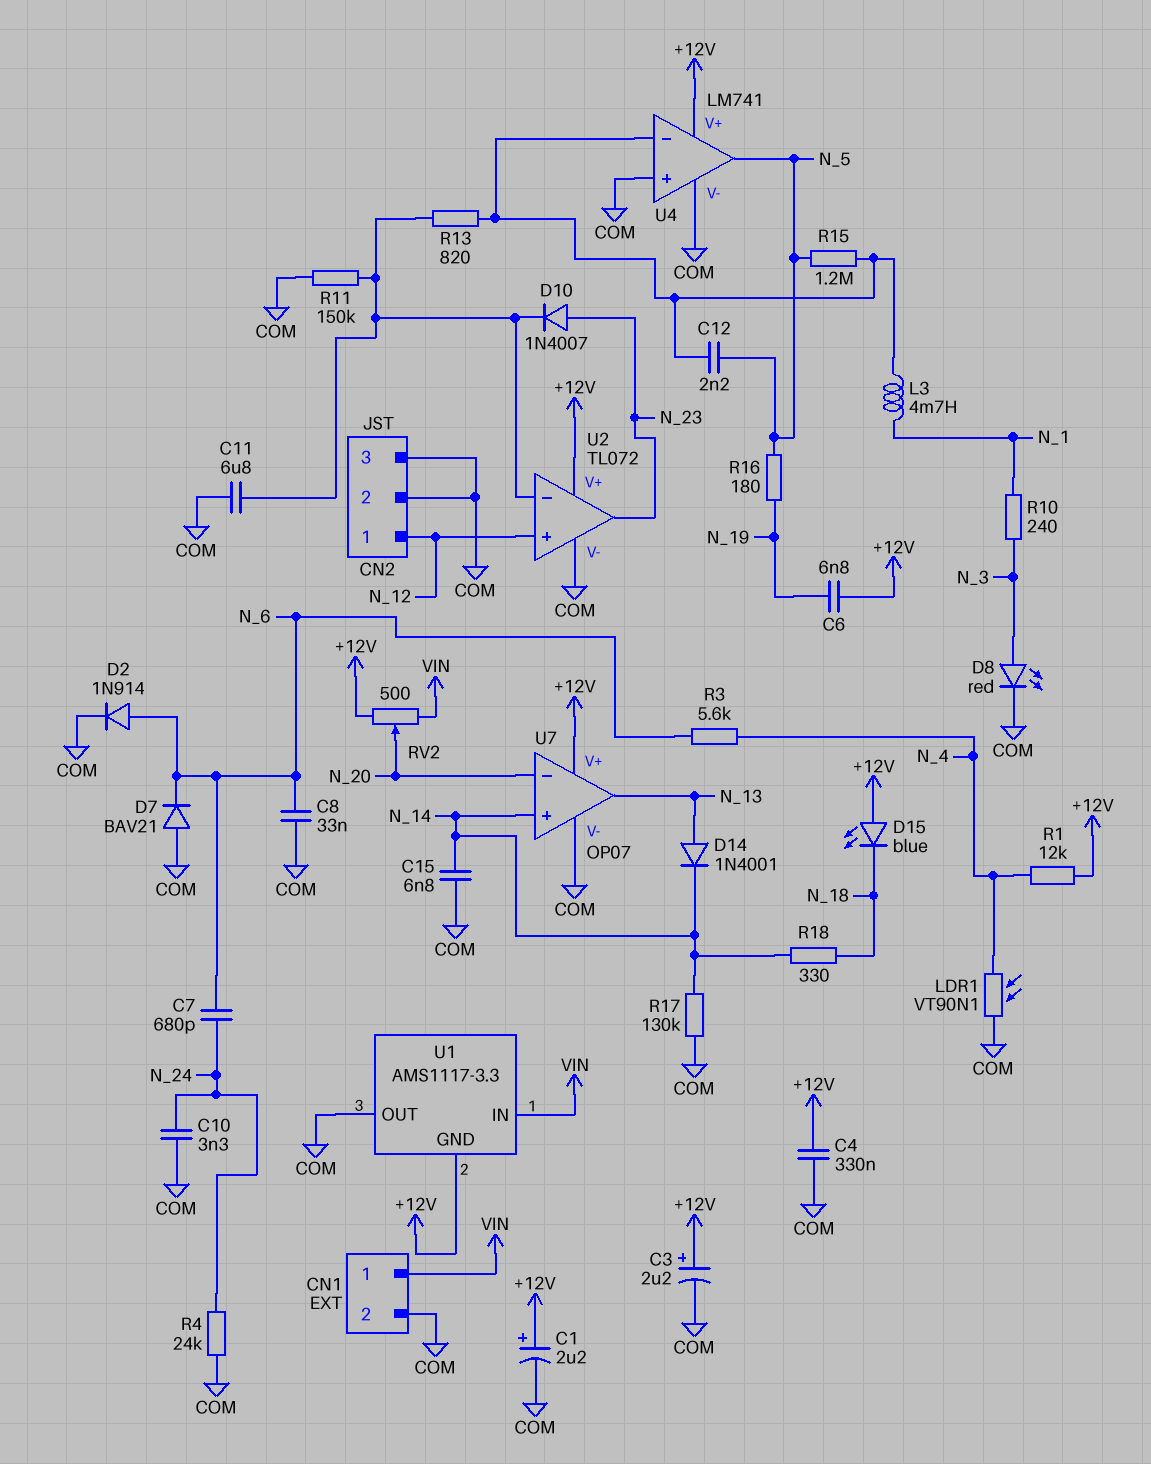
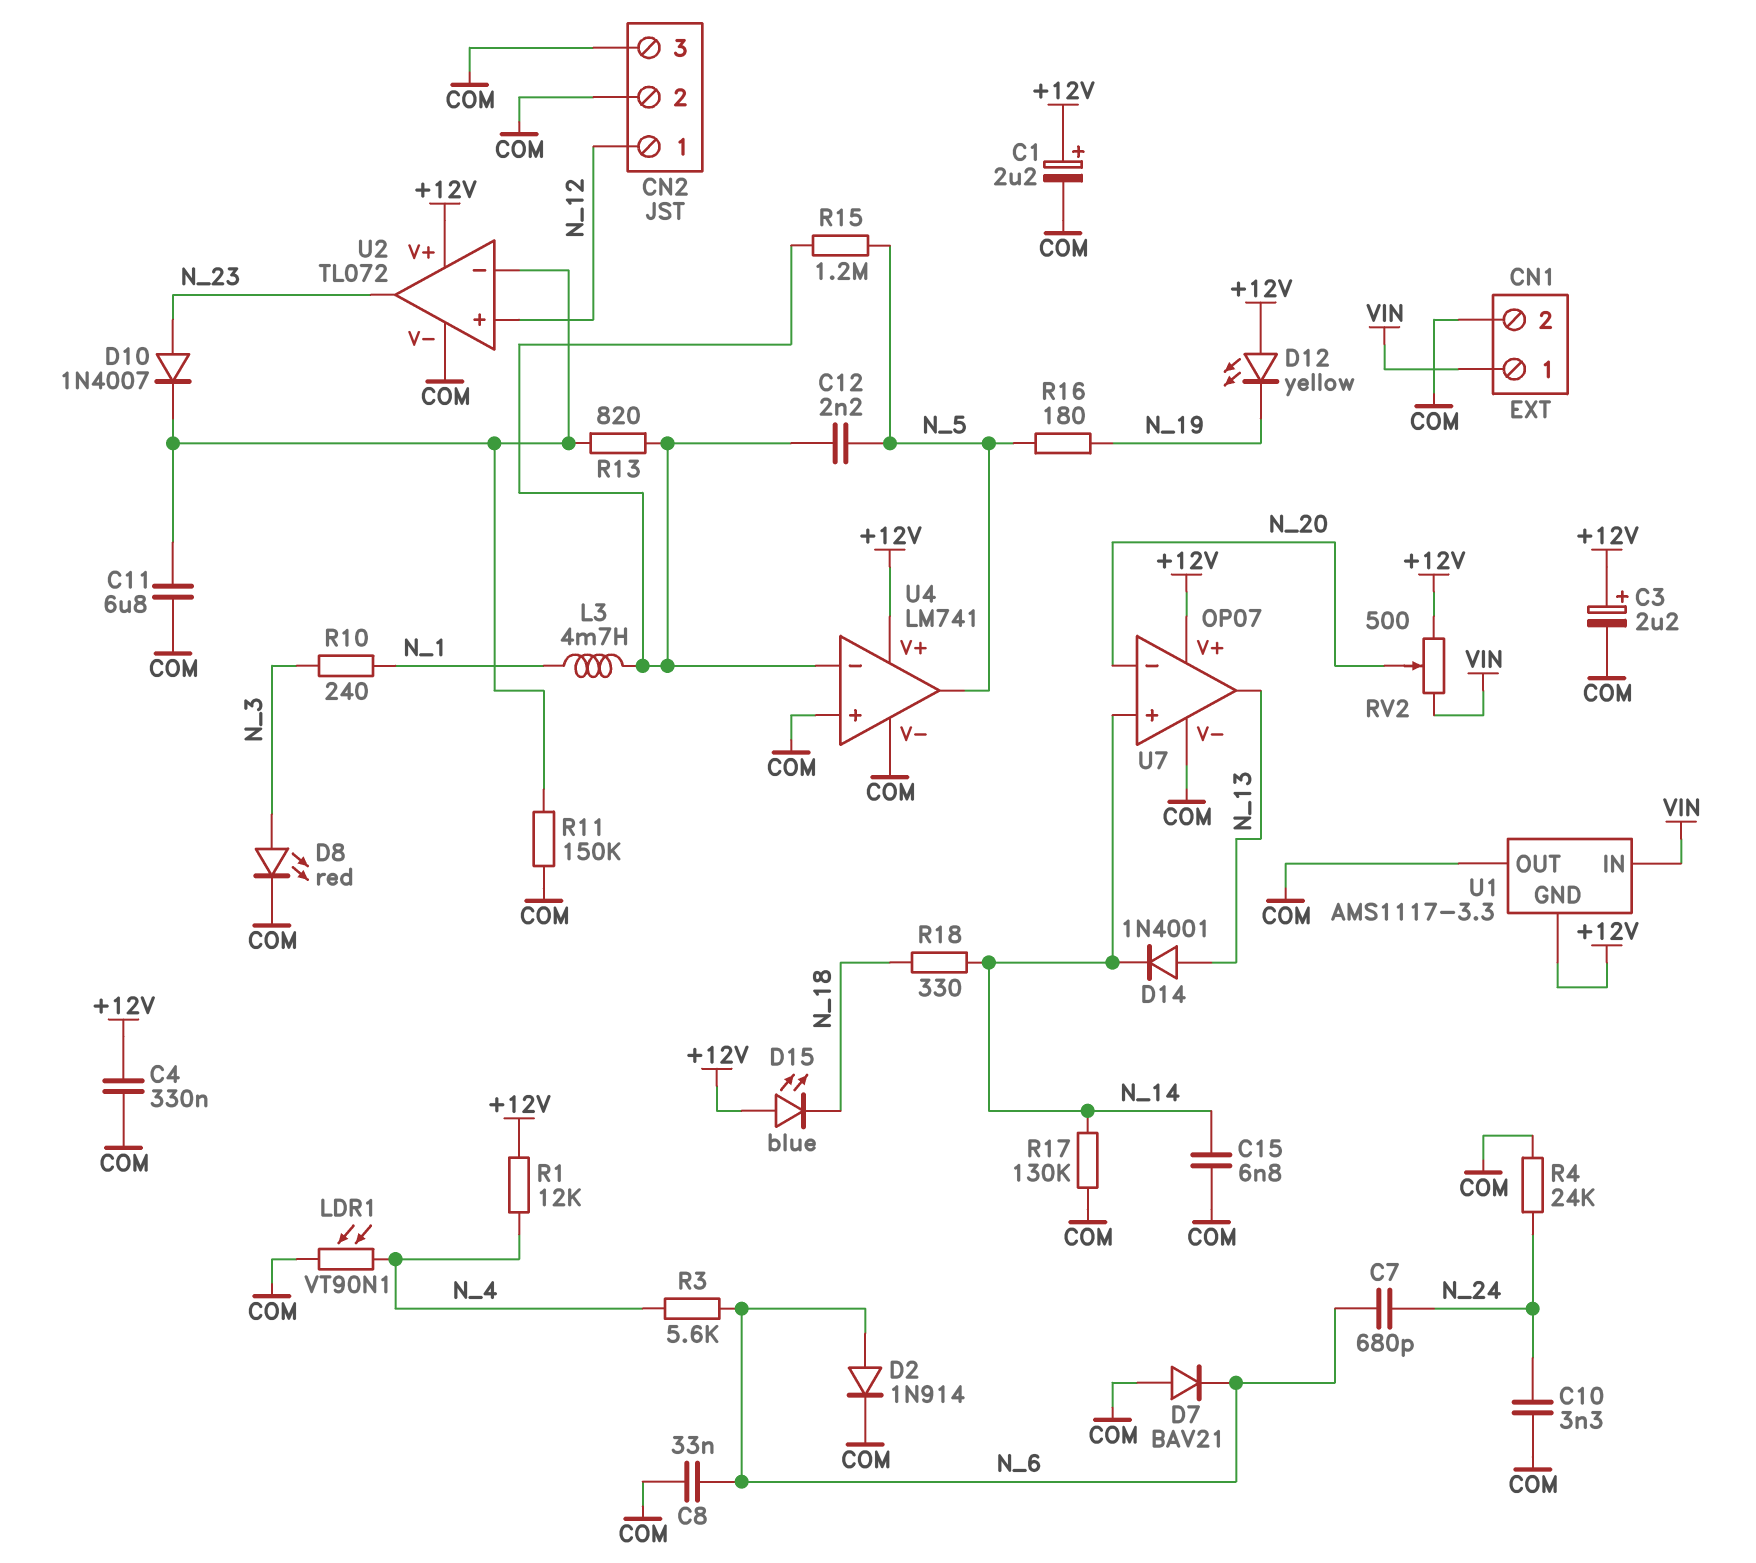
C6: 6.8nF (+12V, N_19) -> none
D12: none -> LED yellow (A +12V, K N_19)

